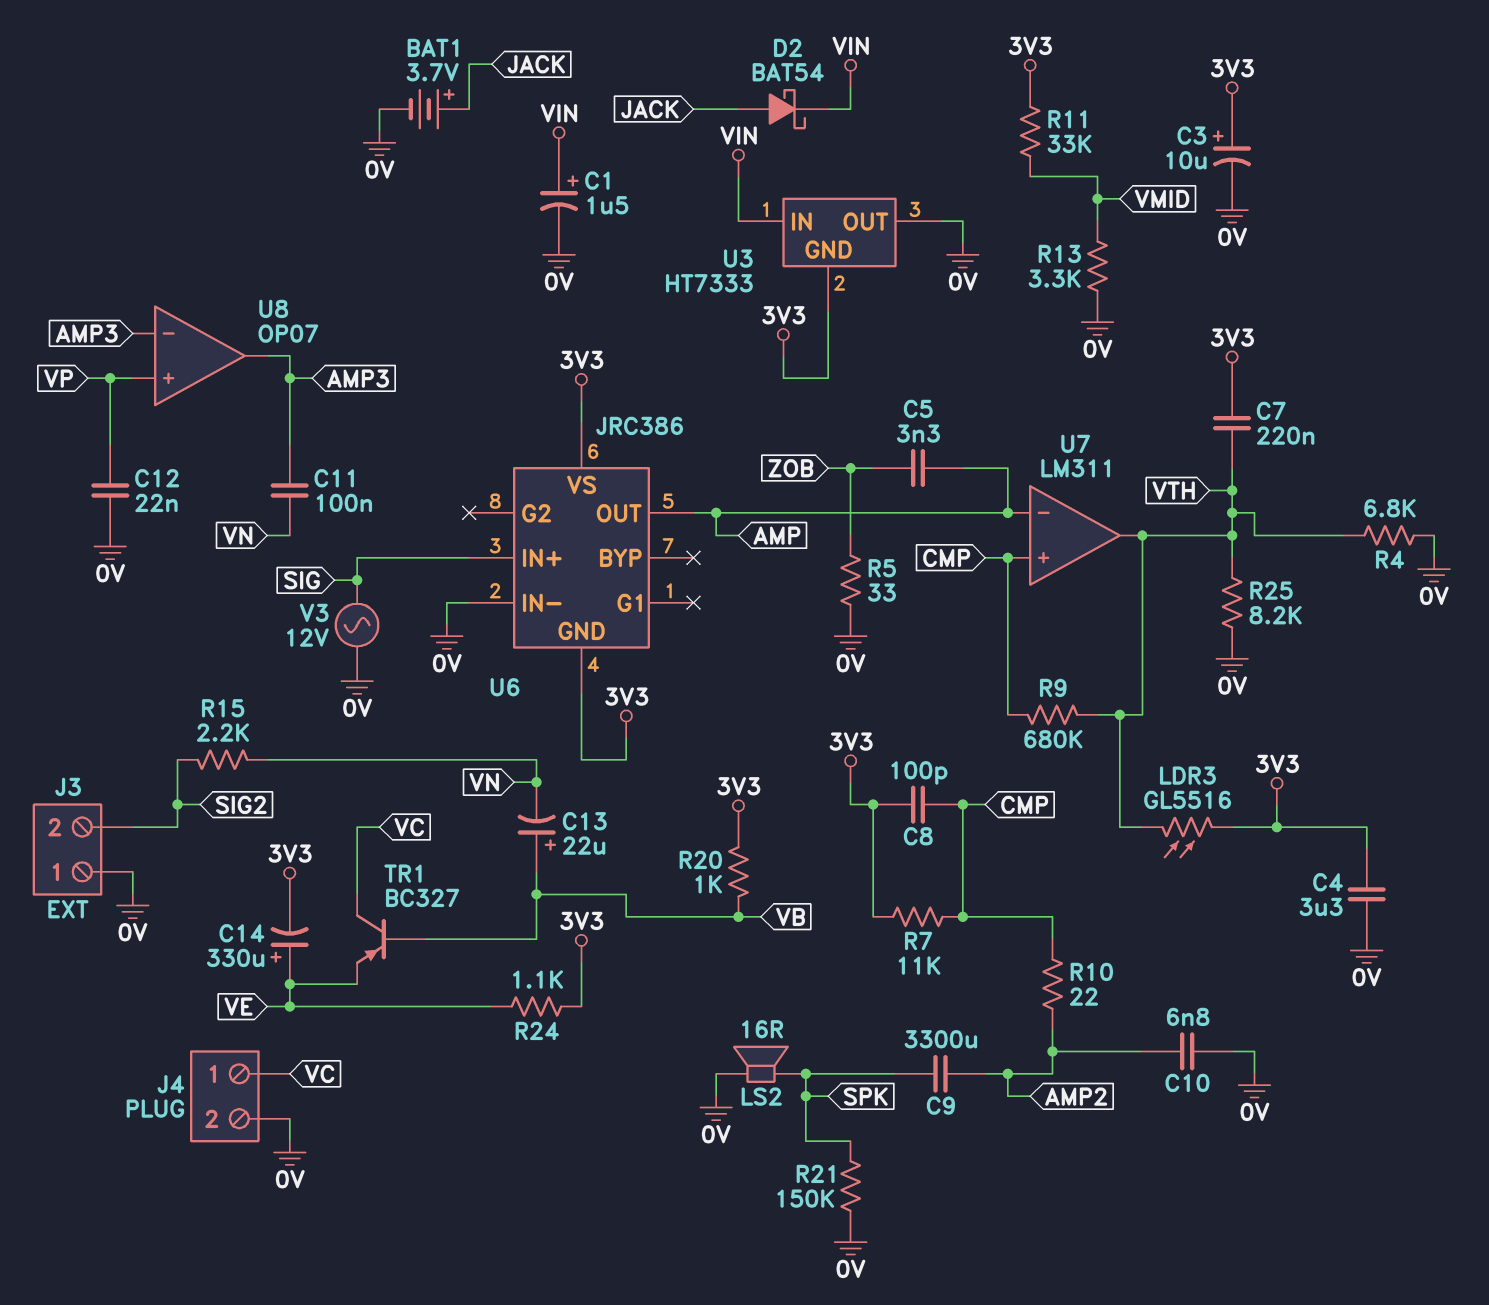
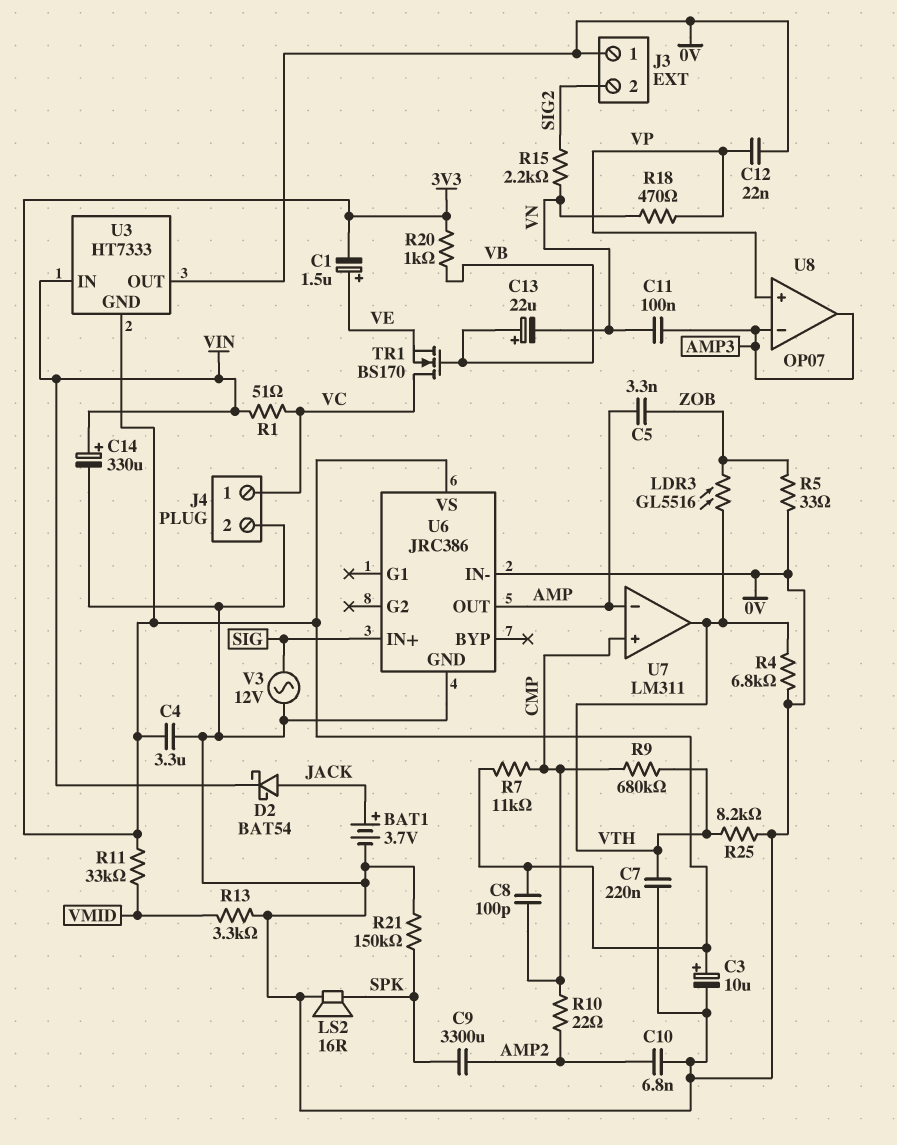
C1: 1.5uF (plus VIN, minus 0V) -> 1.5uF (plus VE, minus 3V3)
C7: 220nF (3V3, VTH) -> 220nF (0V, VTH)
C14: 330uF (plus VE, minus 3V3) -> 330uF (plus VIN, minus 0V)
LDR3: GL5516 (3V3, VTH) -> GL5516 (VTH, ZOB)
R1: none -> 51 (VC, VIN)
R18: none -> 470 (VN, VP)
R24: 1.1k (3V3, VE) -> none
TR1: PNP BC327 (B VB, C VC, E VE) -> NMOS BS170 (G VB, D VC, S VE)
U6 pin GND: 3V3 -> 0V

